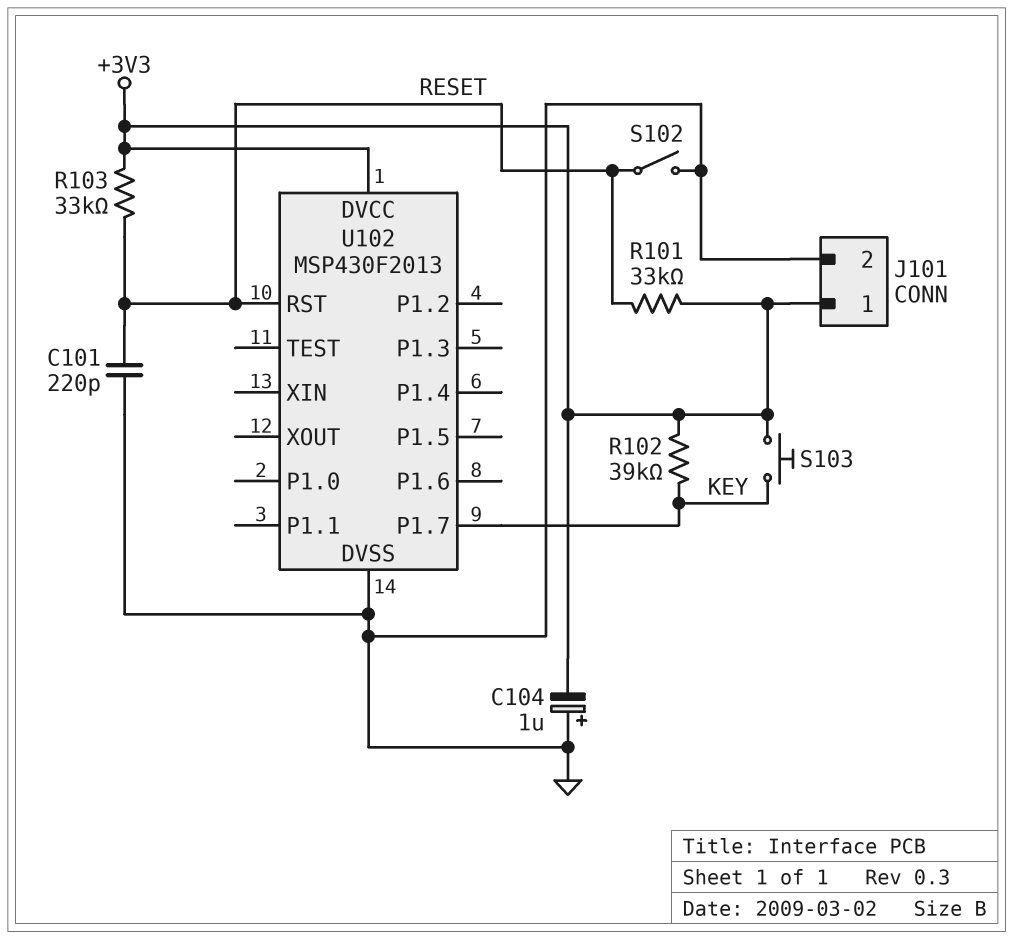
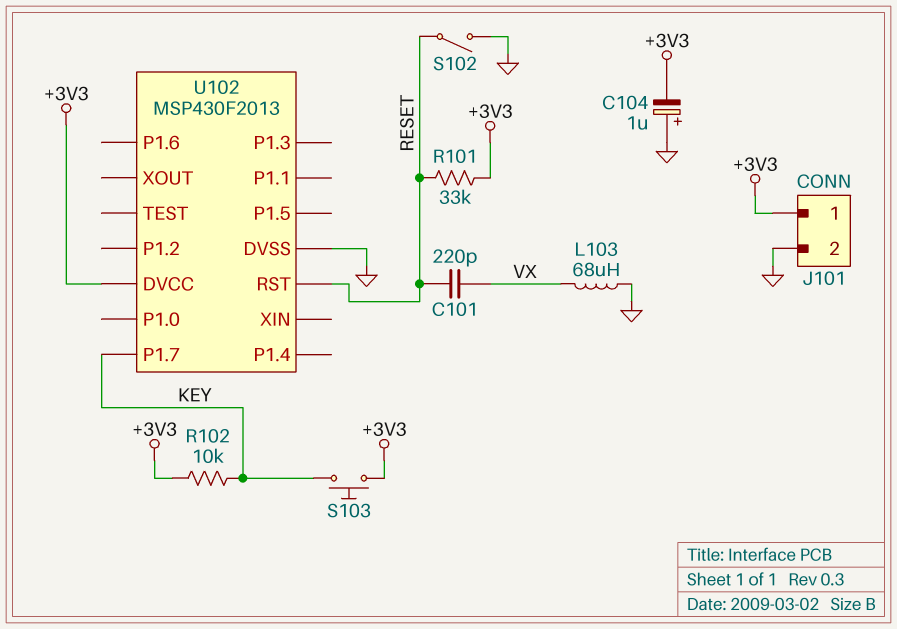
C101: 220pF (GND, RESET) -> 220pF (RESET, VX)
L103: none -> 68uH (GND, VX)
R102: 39k (+3V3, KEY) -> 10k (+3V3, KEY)
R103: 33k (+3V3, RESET) -> none

